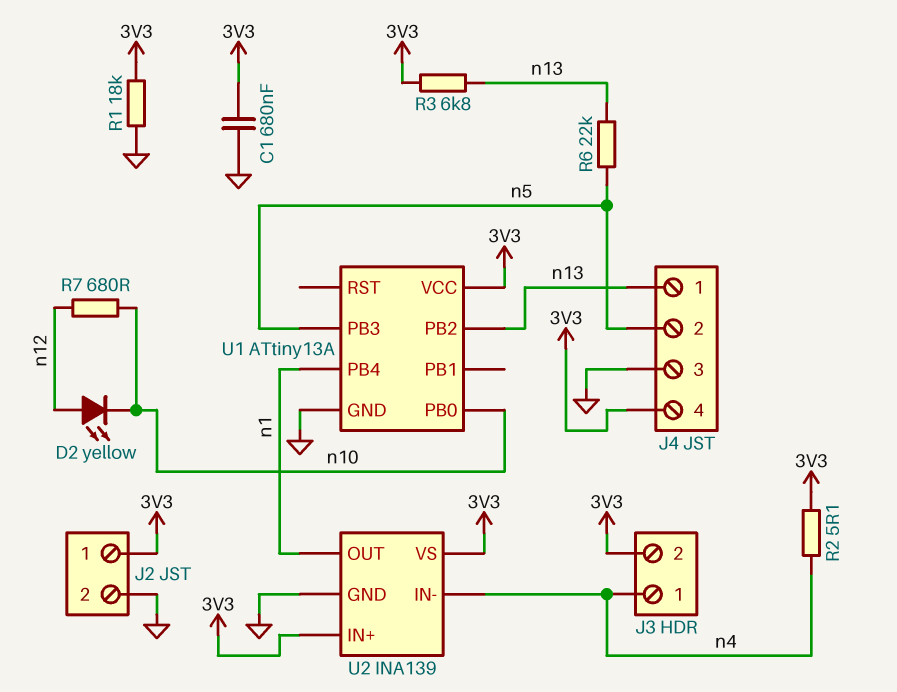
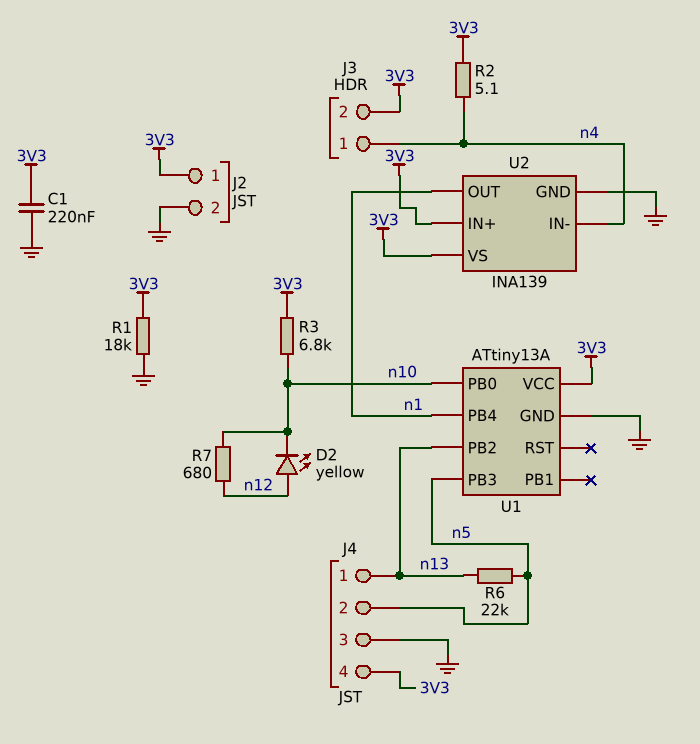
C1: 680nF (3V3, GND) -> 220nF (3V3, GND)
R3: 6.8k (3V3, n13) -> 6.8k (3V3, n10)

